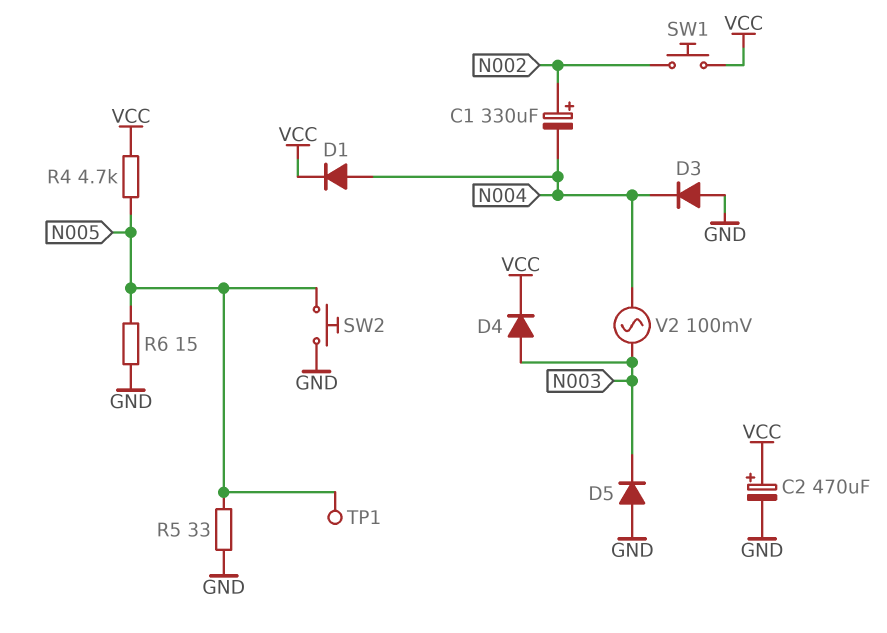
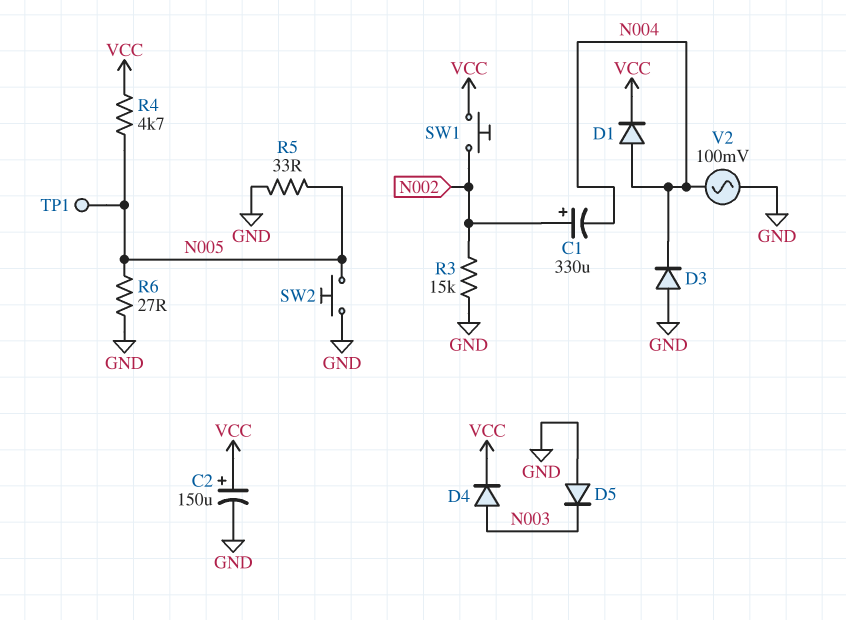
C2: 470uF (plus VCC, minus GND) -> 150uF (plus VCC, minus GND)
R3: none -> 15k (GND, N002)
R6: 15 (GND, N005) -> 27 (GND, N005)
V2: AC 100mV (N003, N004) -> AC 100mV (GND, N004)

